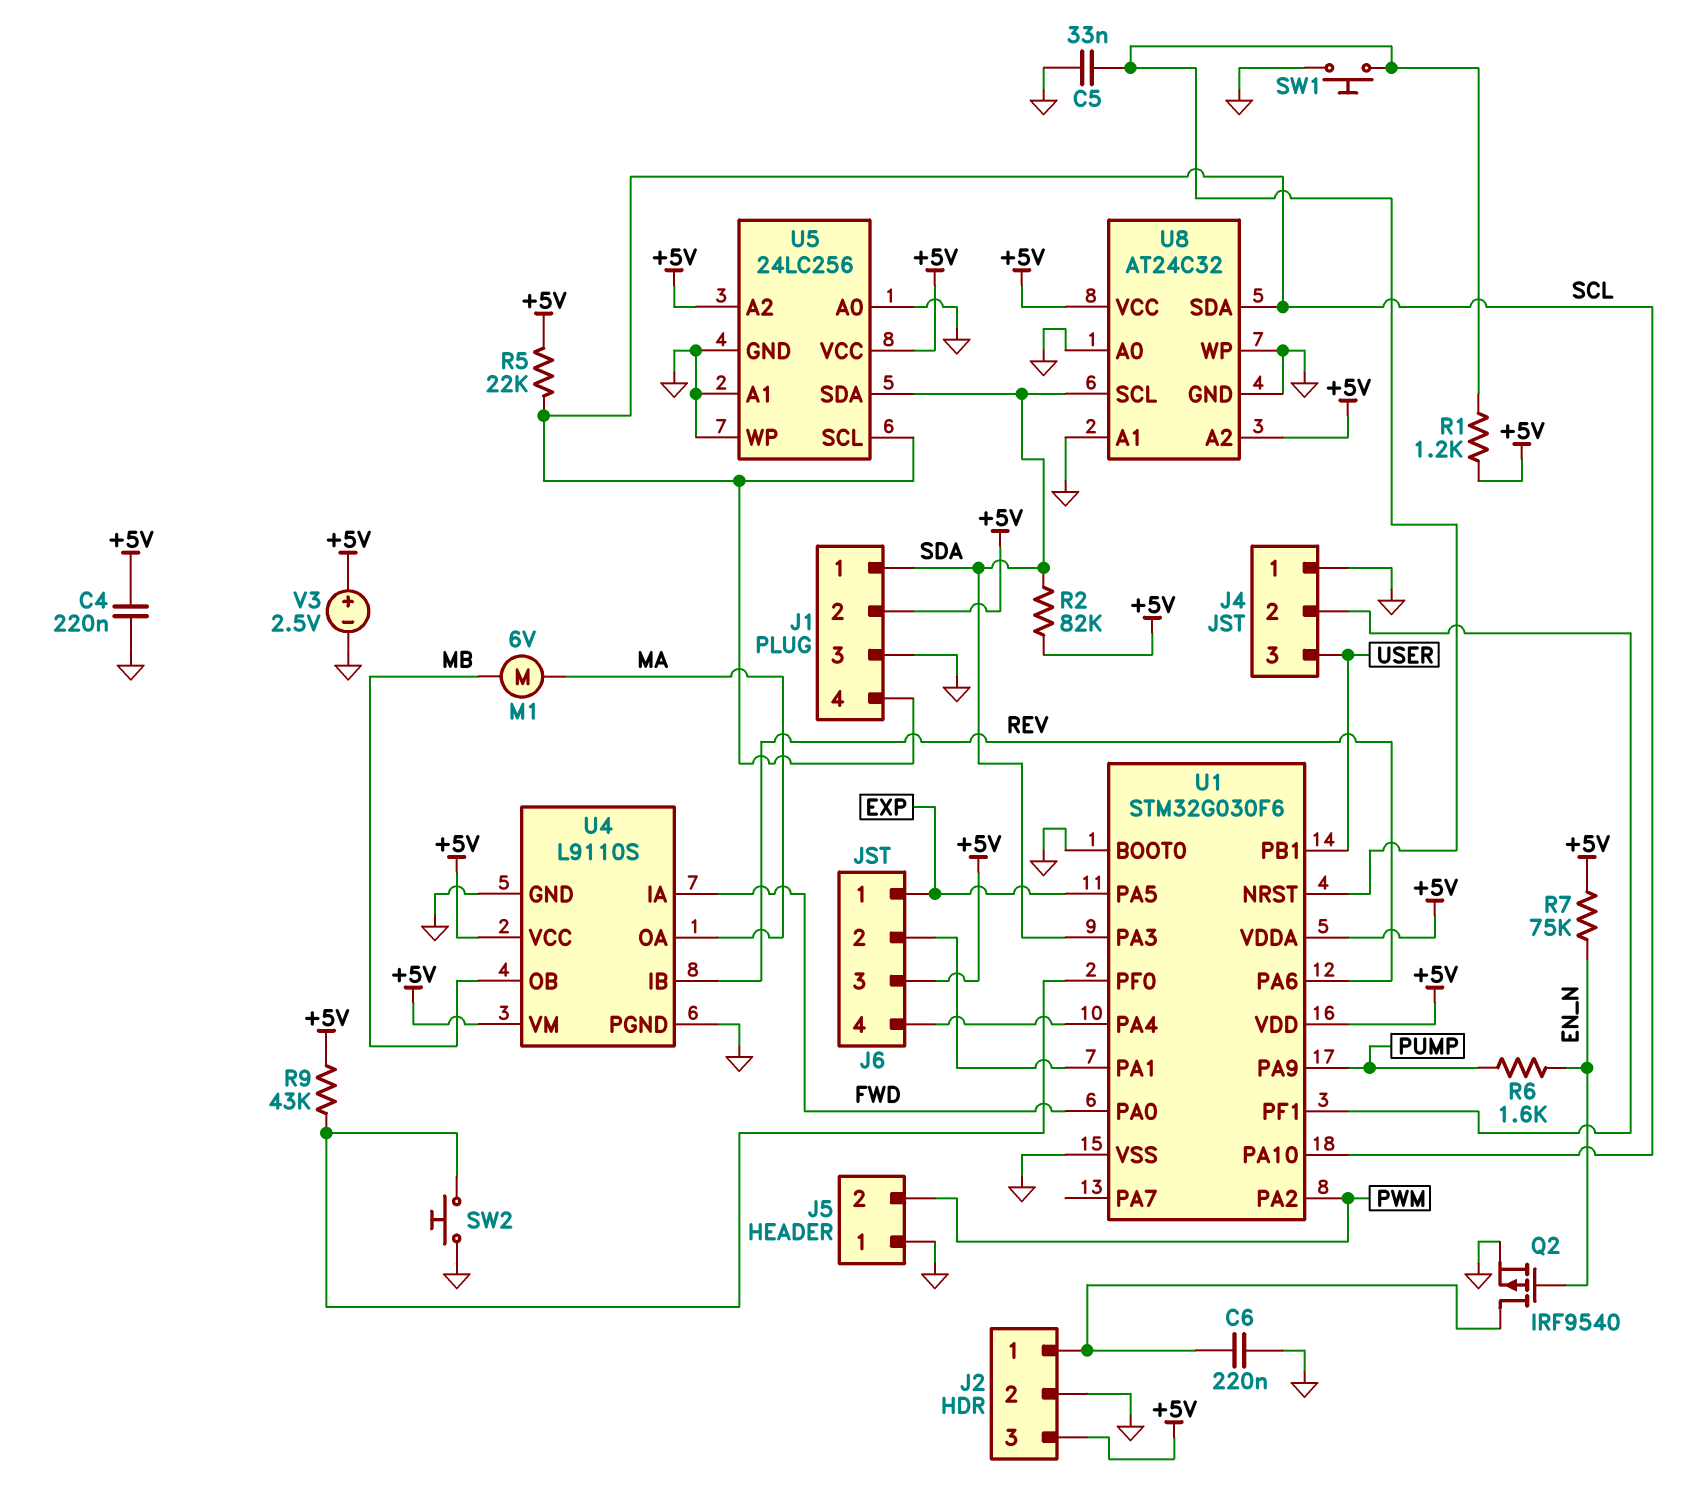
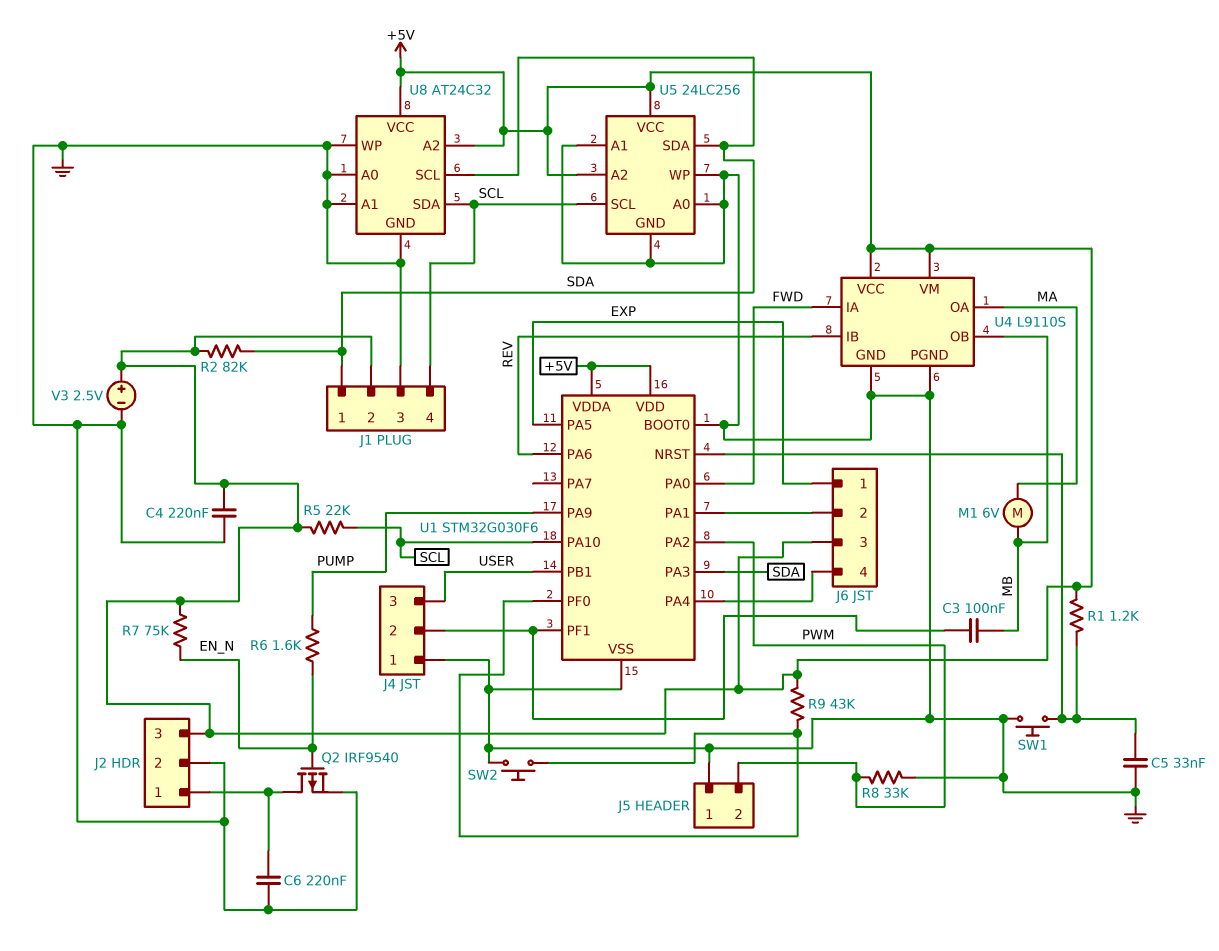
C3: none -> 100nF (J4/2, MB)
R8: none -> 33k (GND, PWM)

